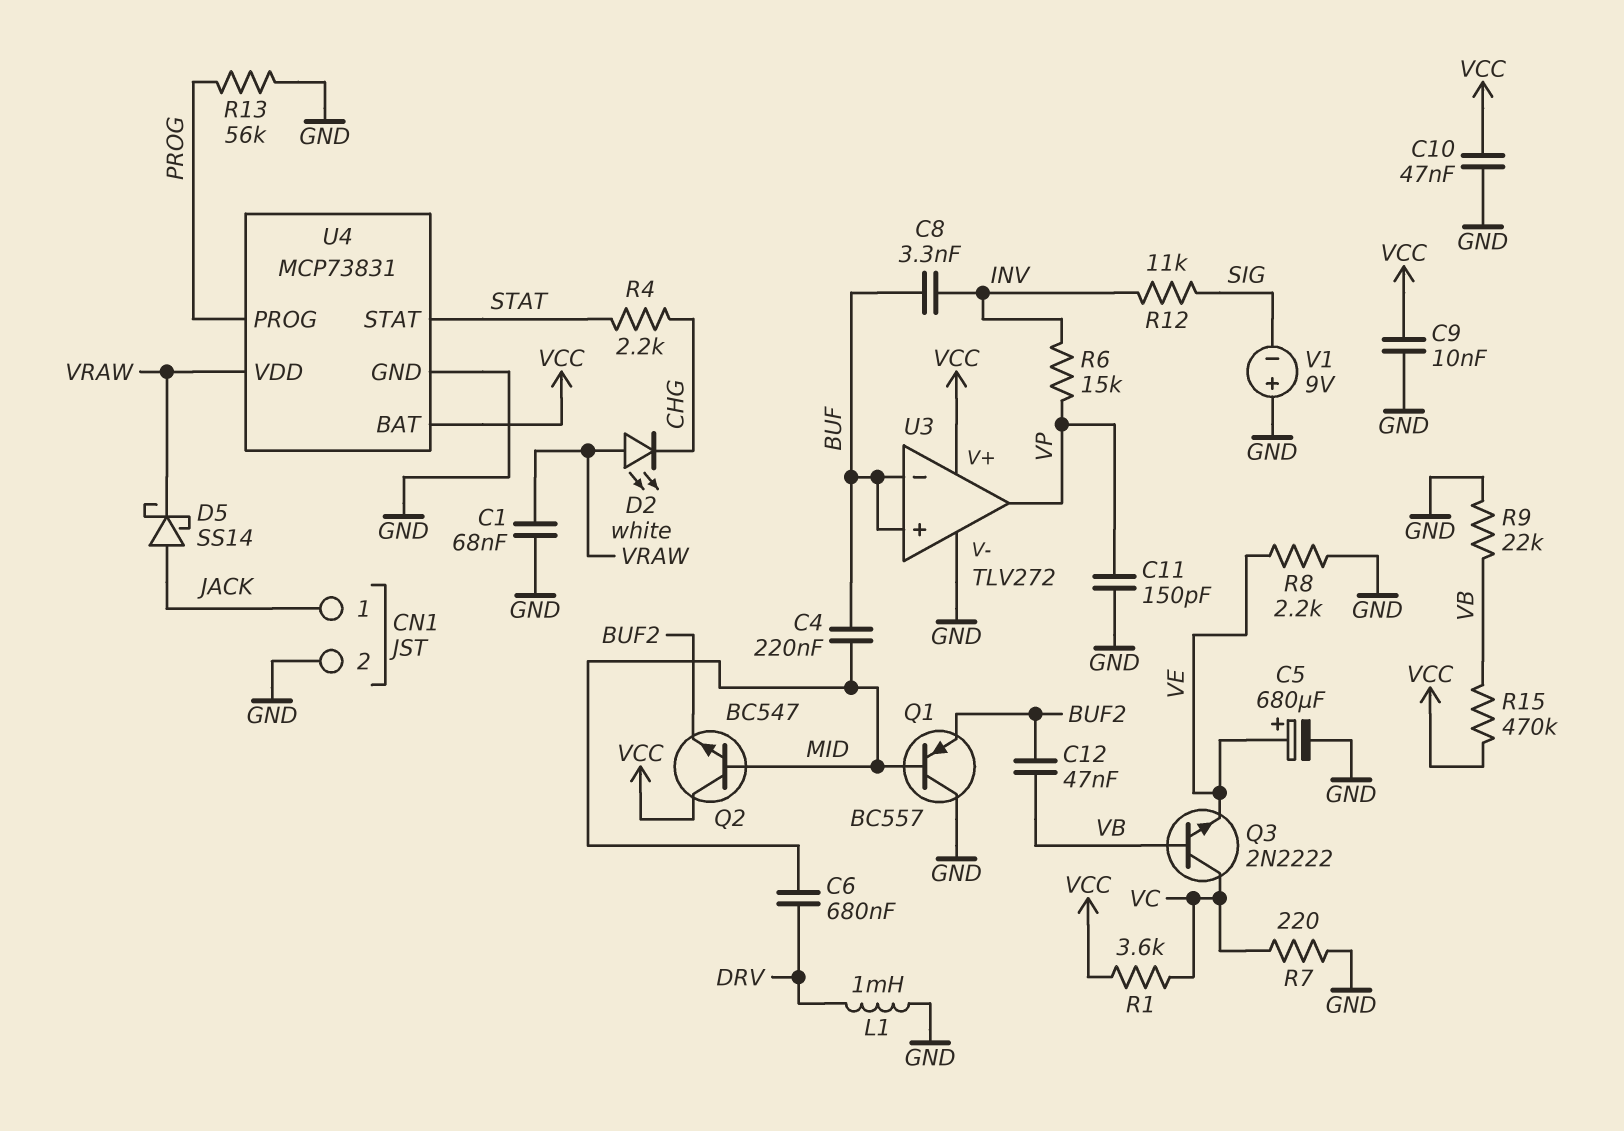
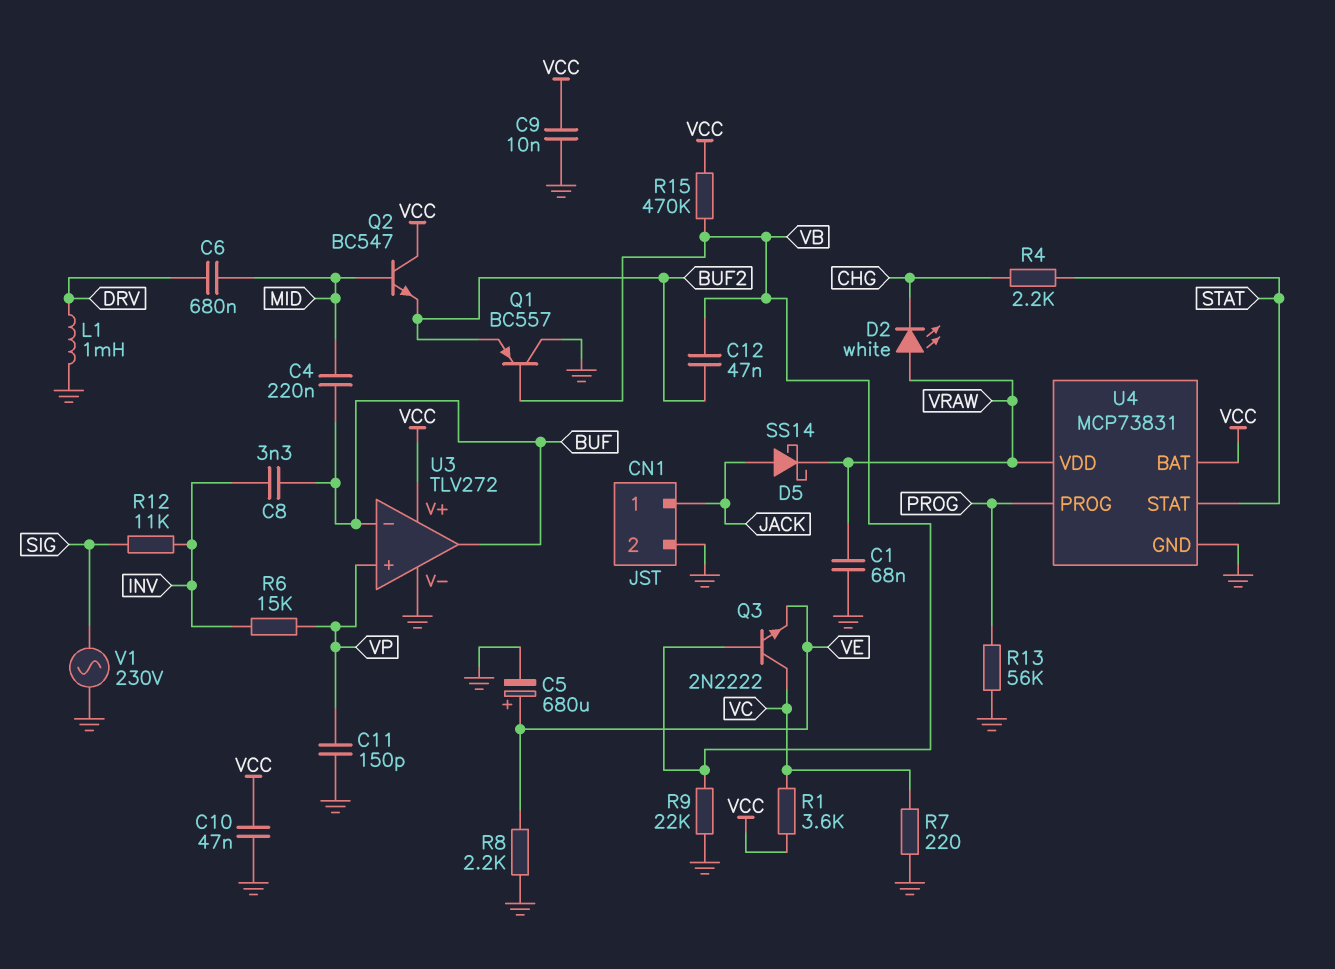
Q1: PNP BC557 (B MID, C GND, E BUF2) -> PNP BC557 (B VB, C GND, E BUF2)
U3 pin in+: BUF -> VP
U3 pin out: VP -> BUF
V1: 9V (plus GND, minus SIG) -> AC 230V (GND, SIG)

